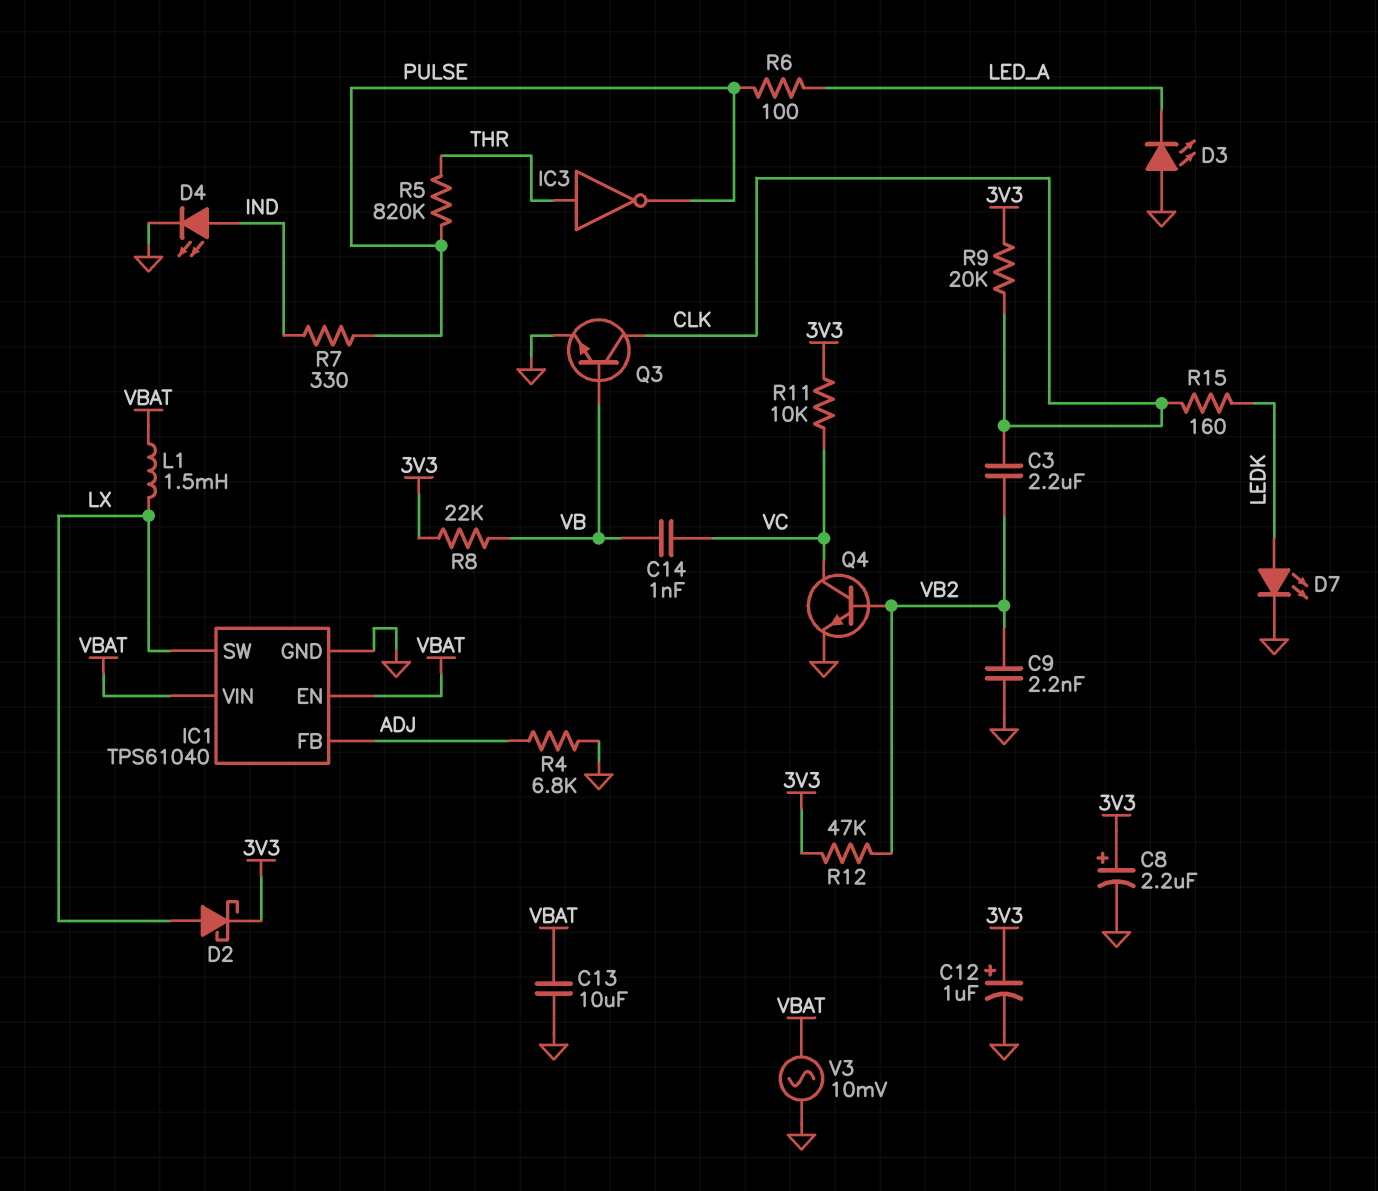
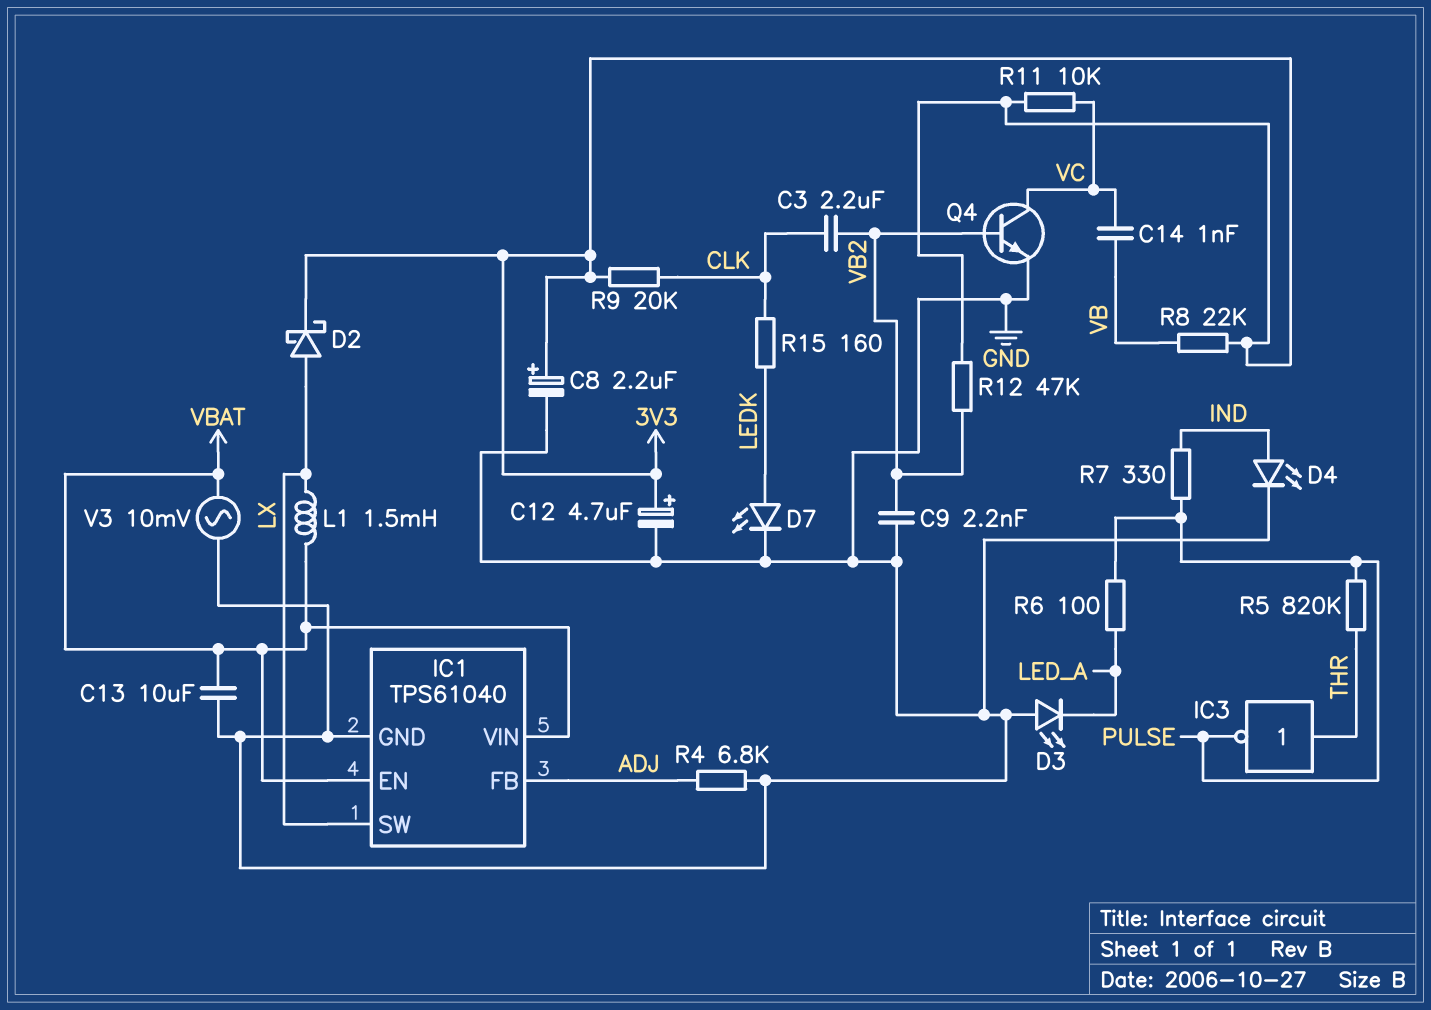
C12: 1uF (plus 3V3, minus GND) -> 4.7uF (plus 3V3, minus GND)
Q3: NPN (B VB, C CLK, E GND) -> none

